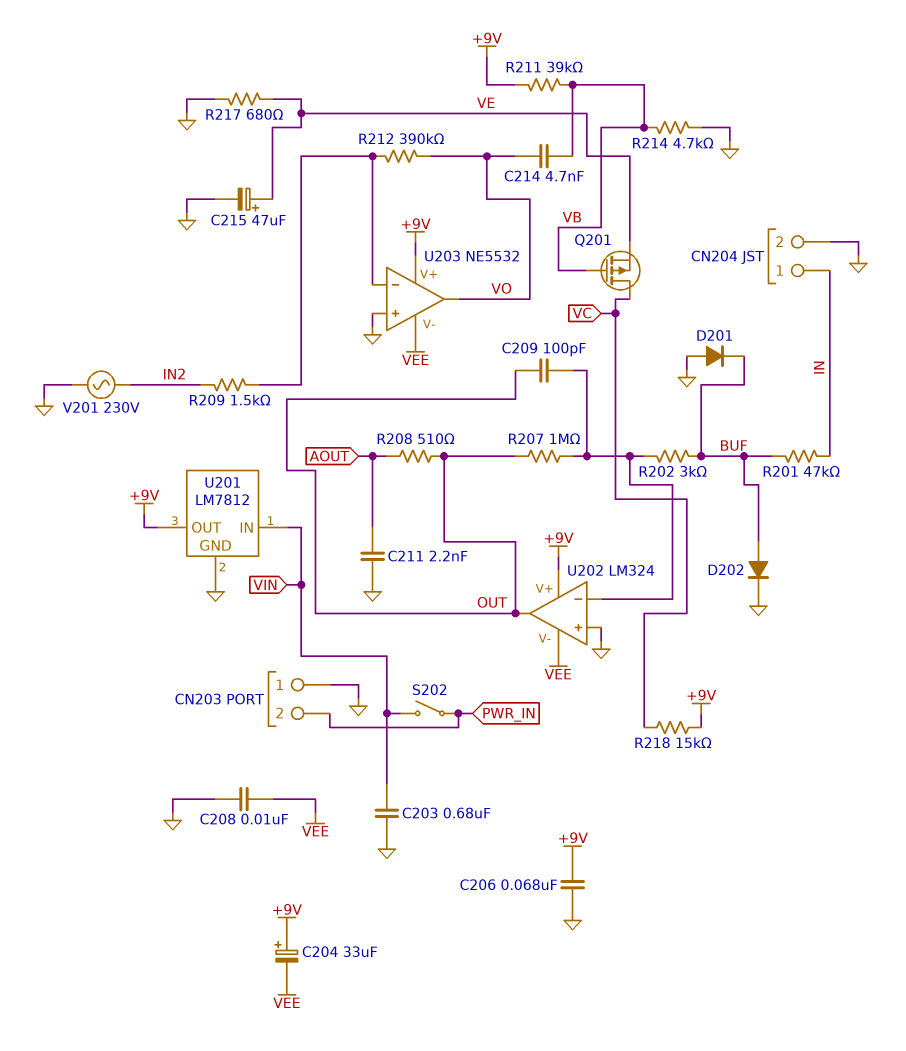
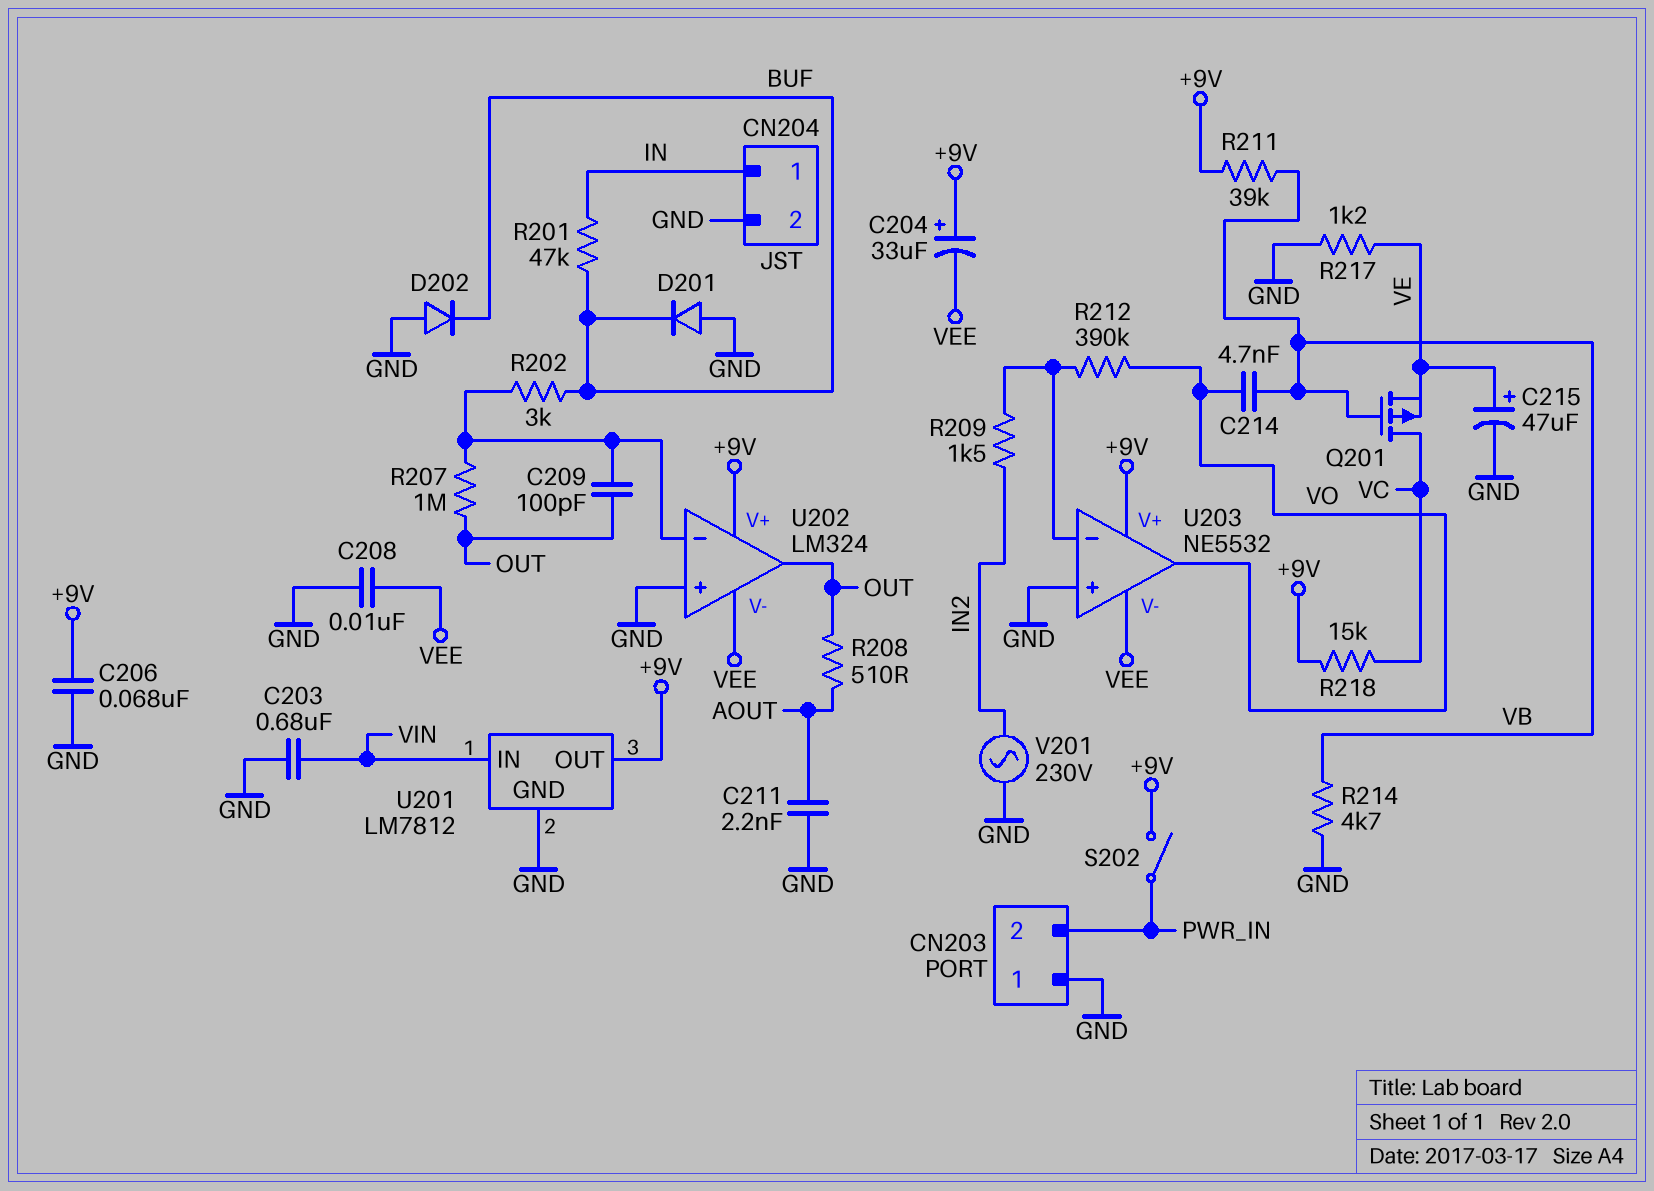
D202: diode (A BUF, K GND) -> diode (A GND, K BUF)
R217: 680 (GND, VE) -> 1.2k (GND, VE)
S202: switch (PWR_IN, VIN) -> switch (+9V, PWR_IN)

